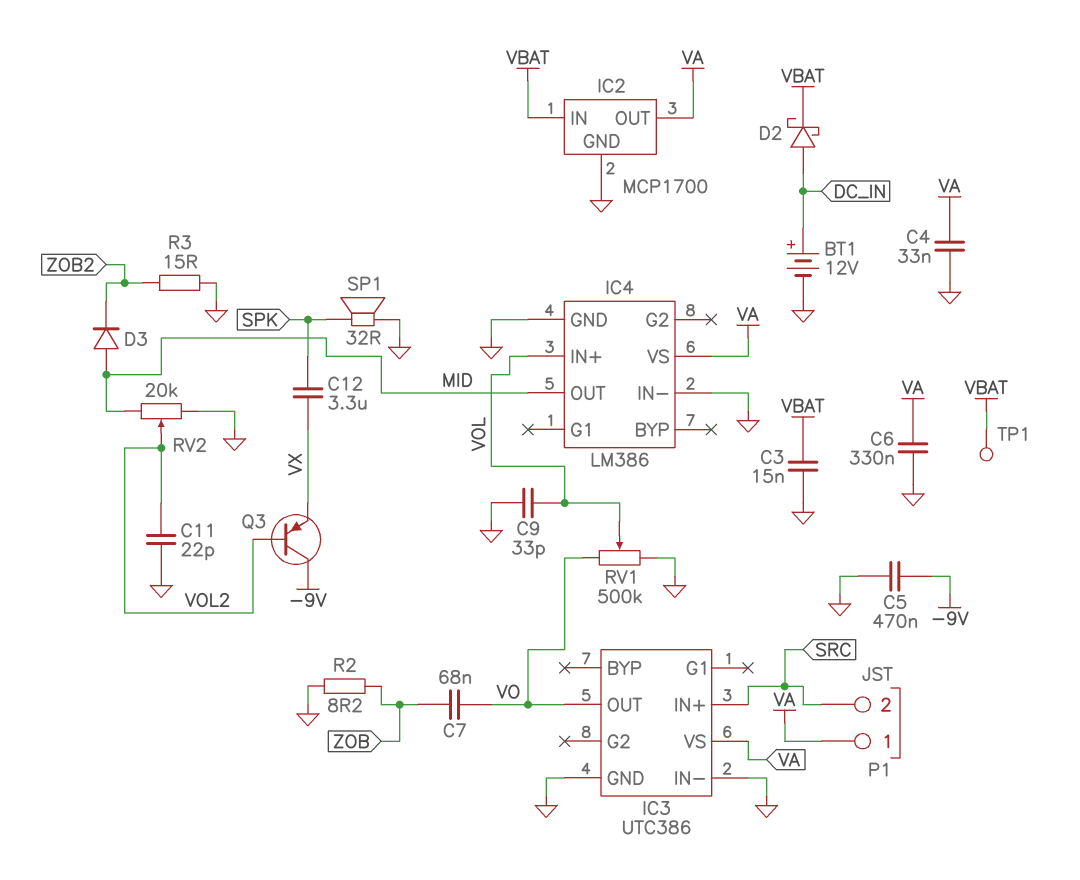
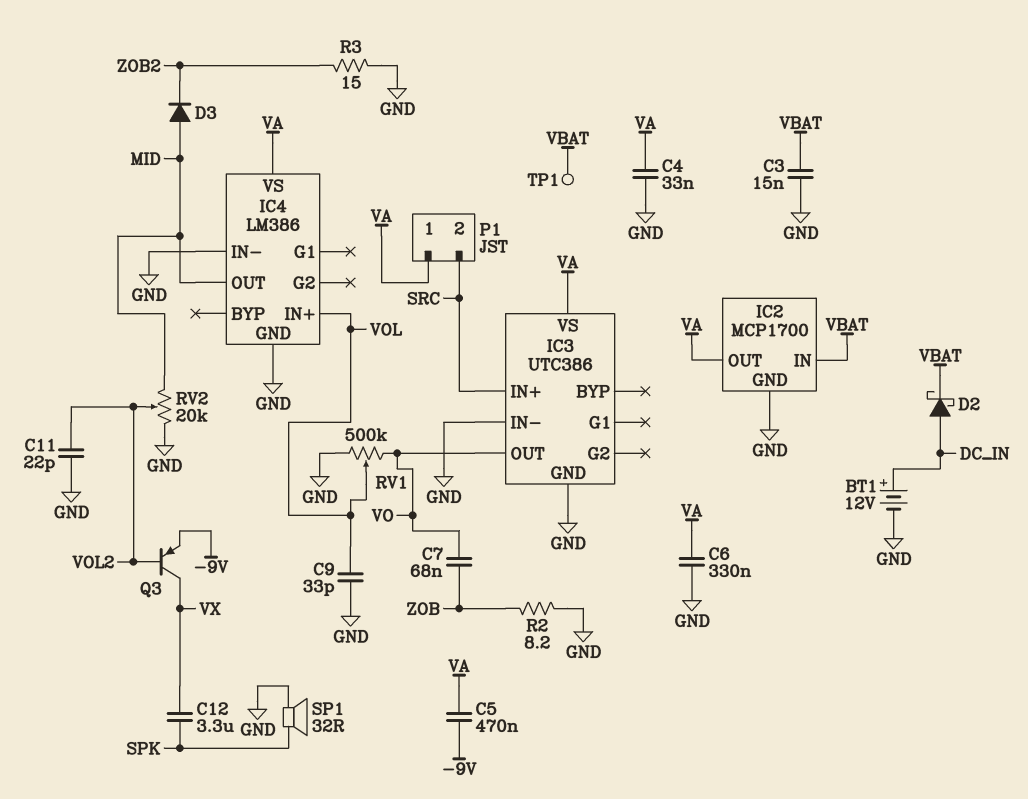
C5: 470nF (-9V, GND) -> 470nF (-9V, VA)
Q3: PNP (B VOL2, C -9V, E VX) -> PNP (B VOL2, C VX, E -9V)

